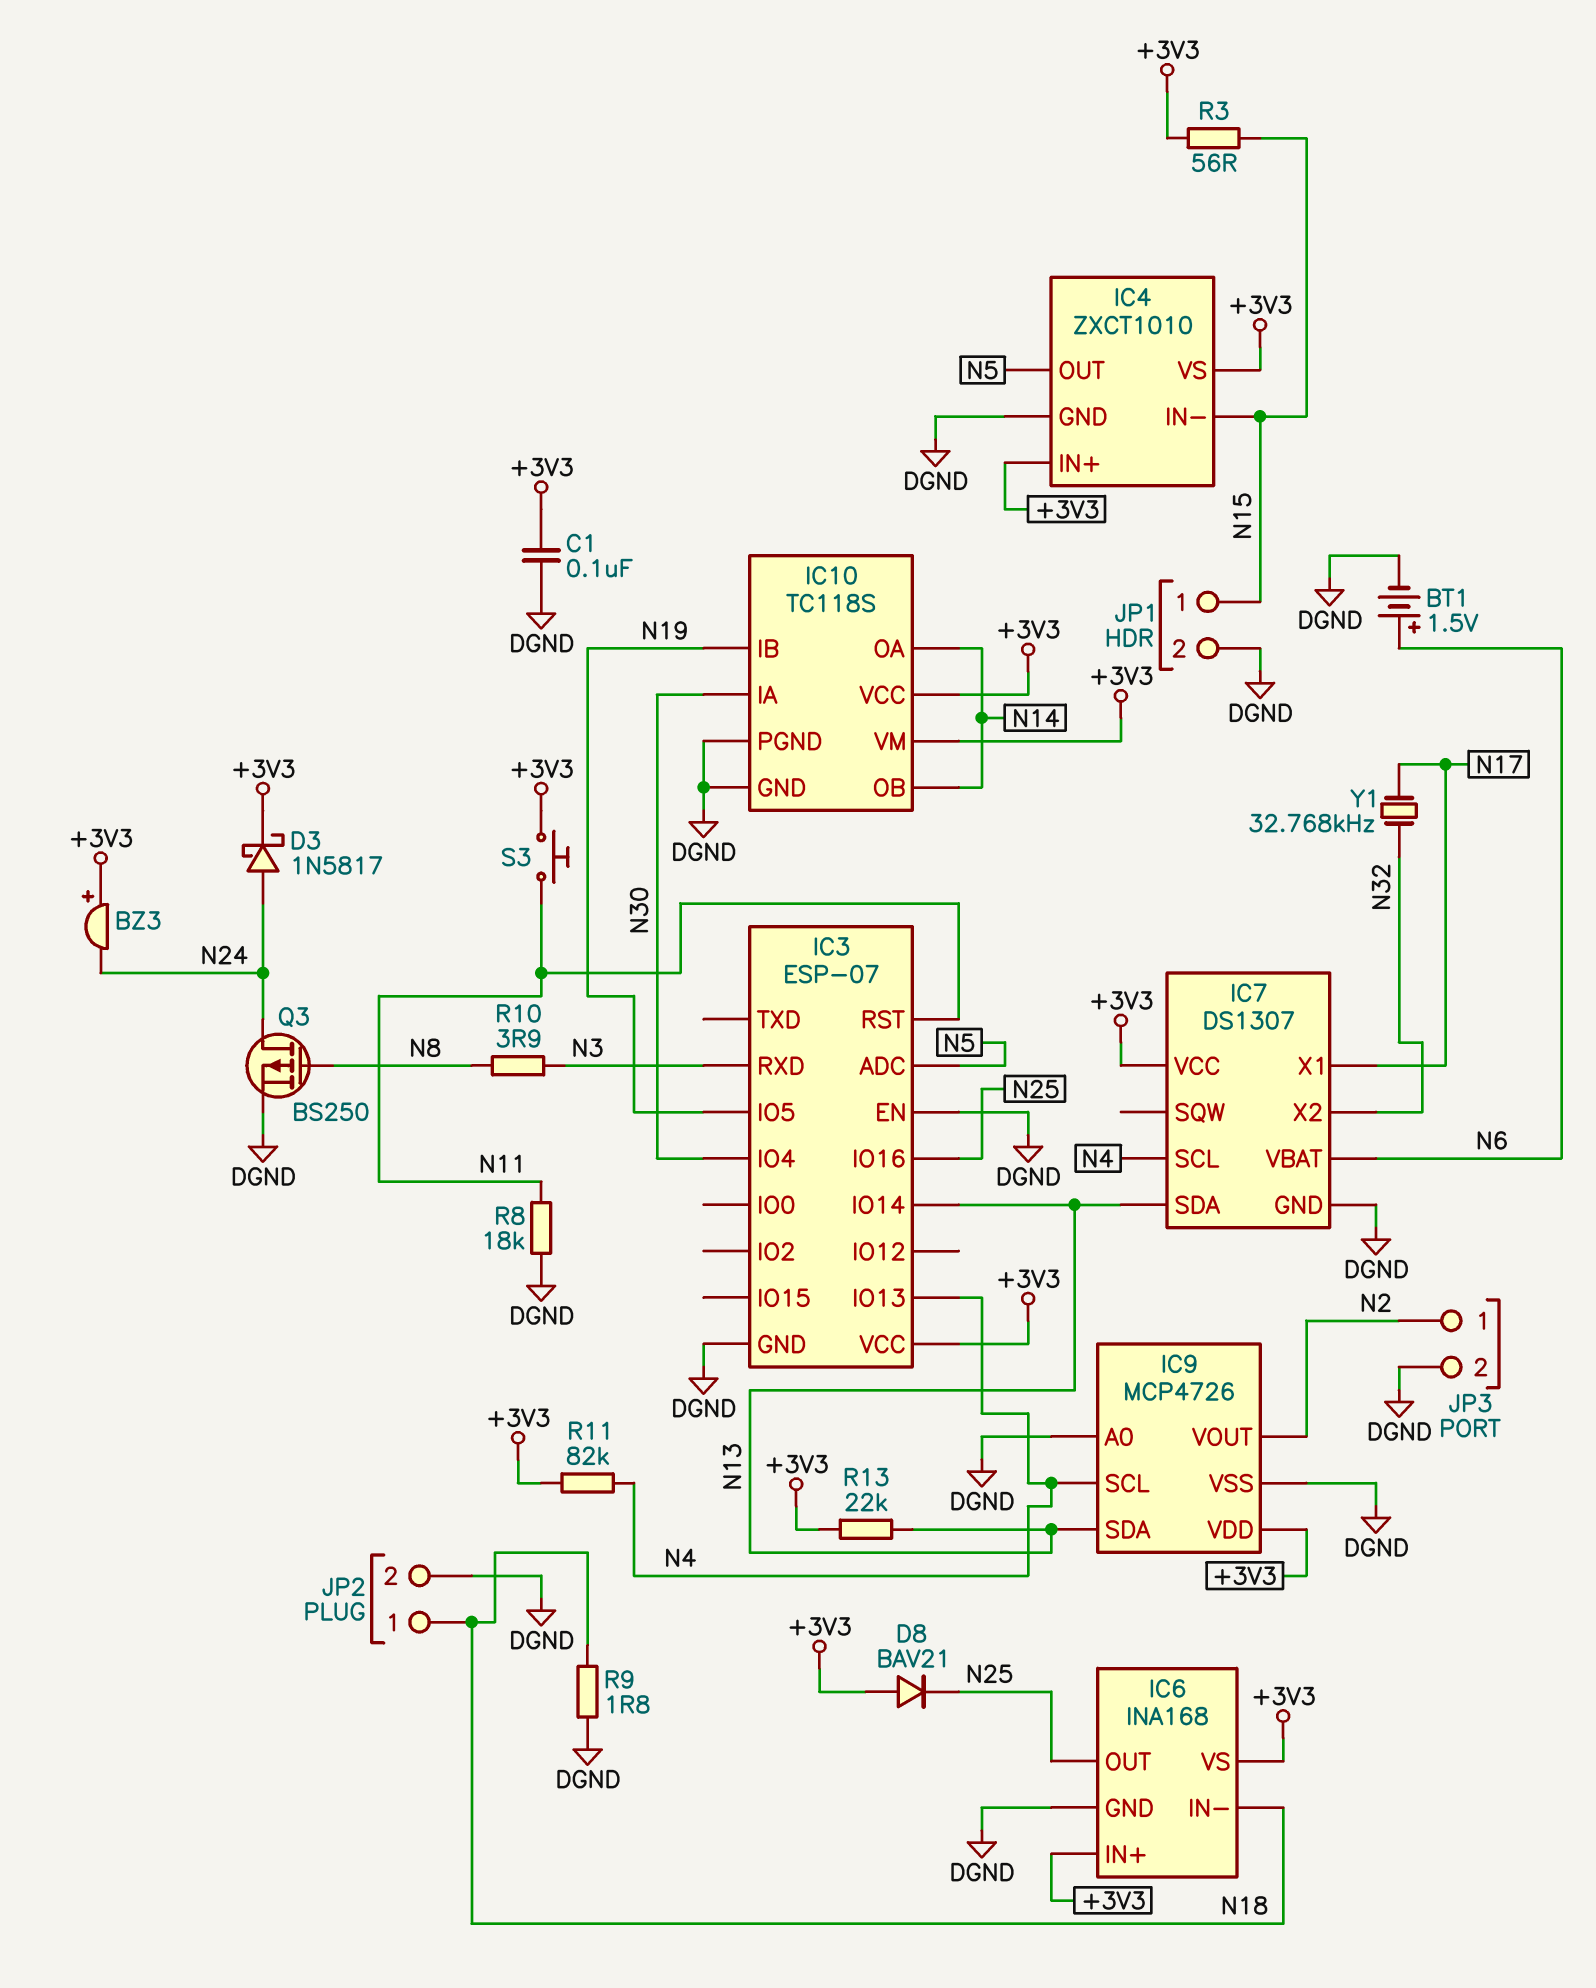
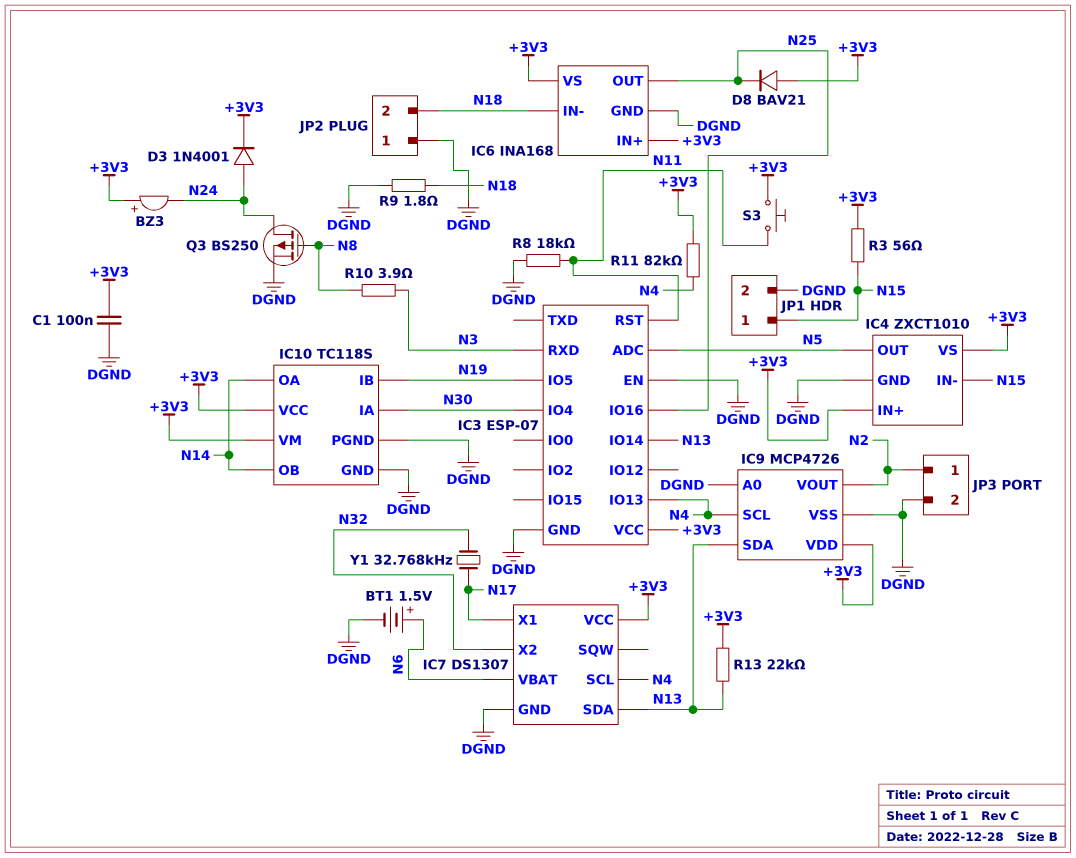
D3: schottky 1N5817 (A N24, K +3V3) -> diode 1N4001 (A N24, K +3V3)
JP2 pin 1: N18 -> DGND
JP2 pin 2: DGND -> N18

